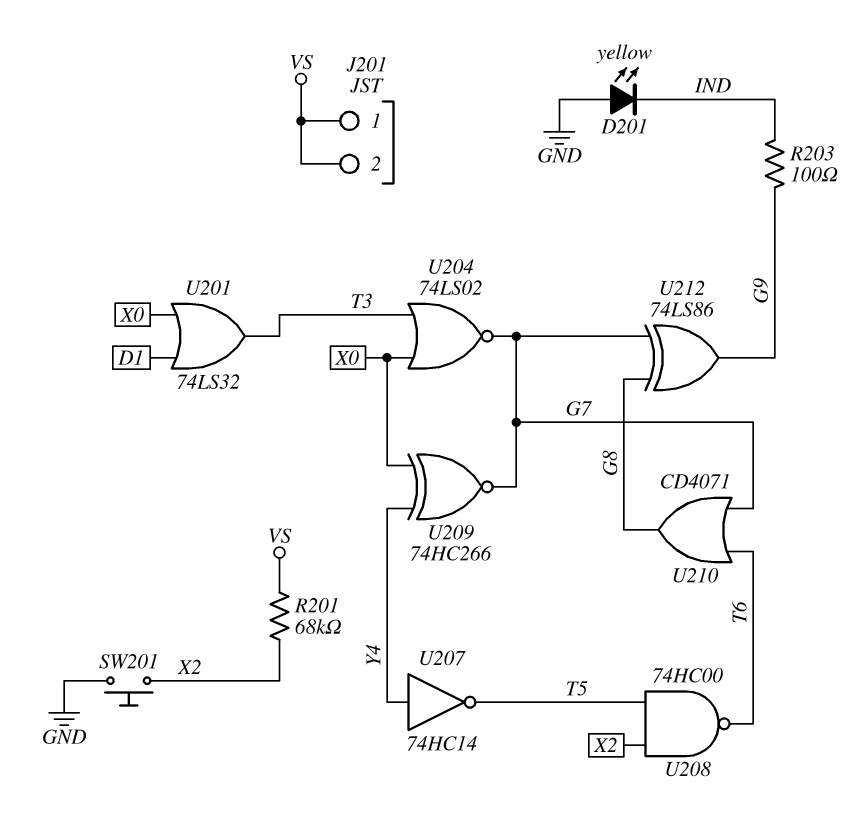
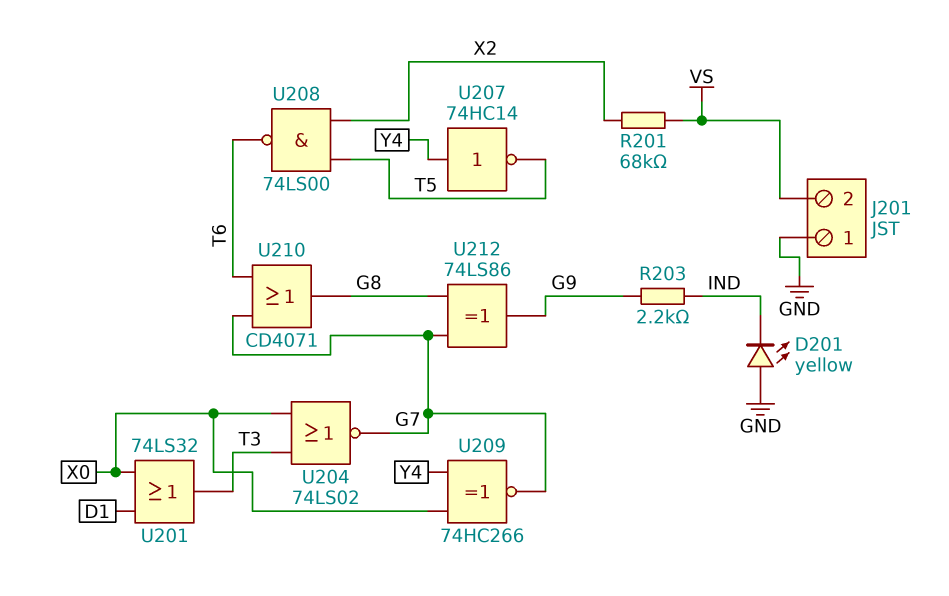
J201 pin 1: VS -> GND
R203: 100 (G9, IND) -> 2.2k (G9, IND)
SW201: button (GND, X2) -> none
U208: NAND 74HC00 (in T5, in X2, out T6) -> NAND 74LS00 (in T5, in X2, out T6)

